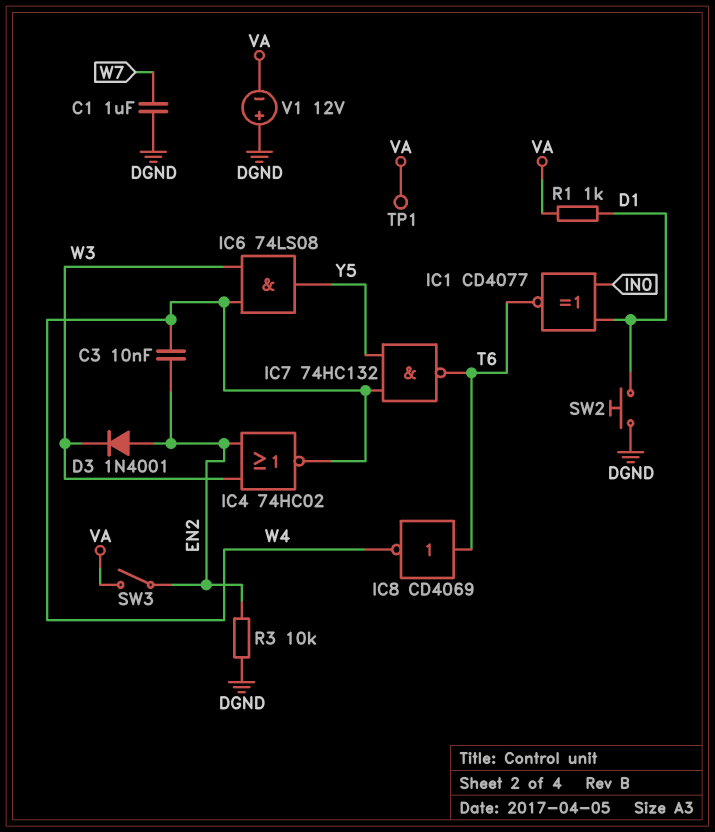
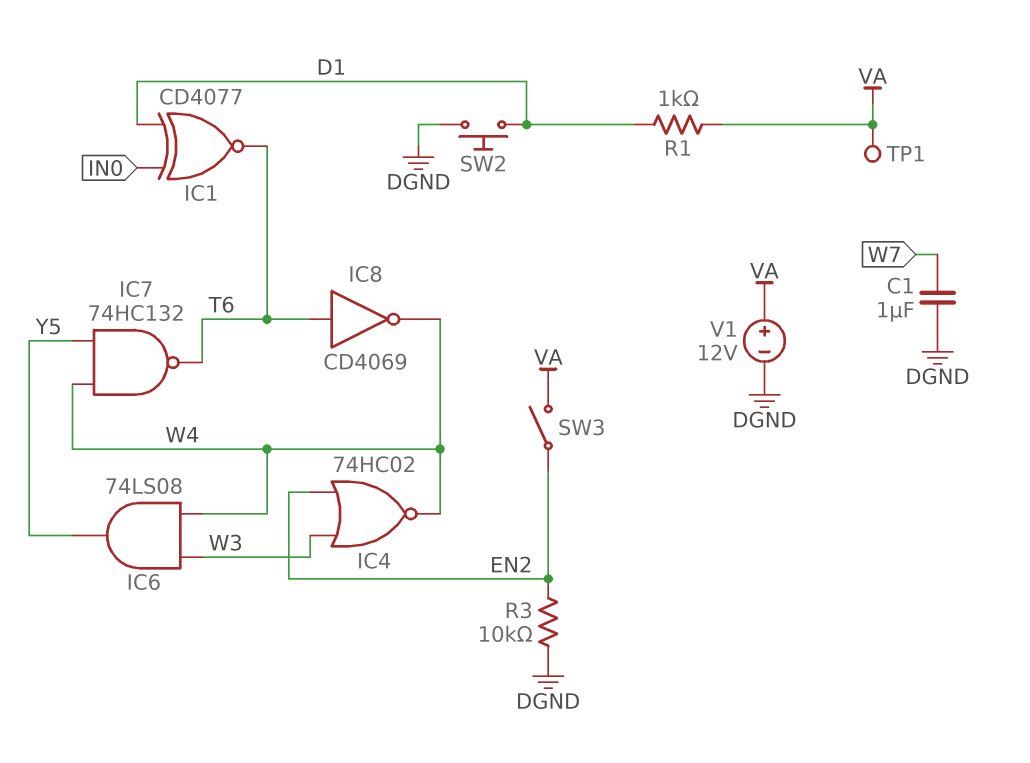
C3: 10nF (EN2, W4) -> none
D3: diode 1N4001 (A EN2, K W3) -> none
V1: 12V (plus DGND, minus VA) -> 12V (plus VA, minus DGND)

